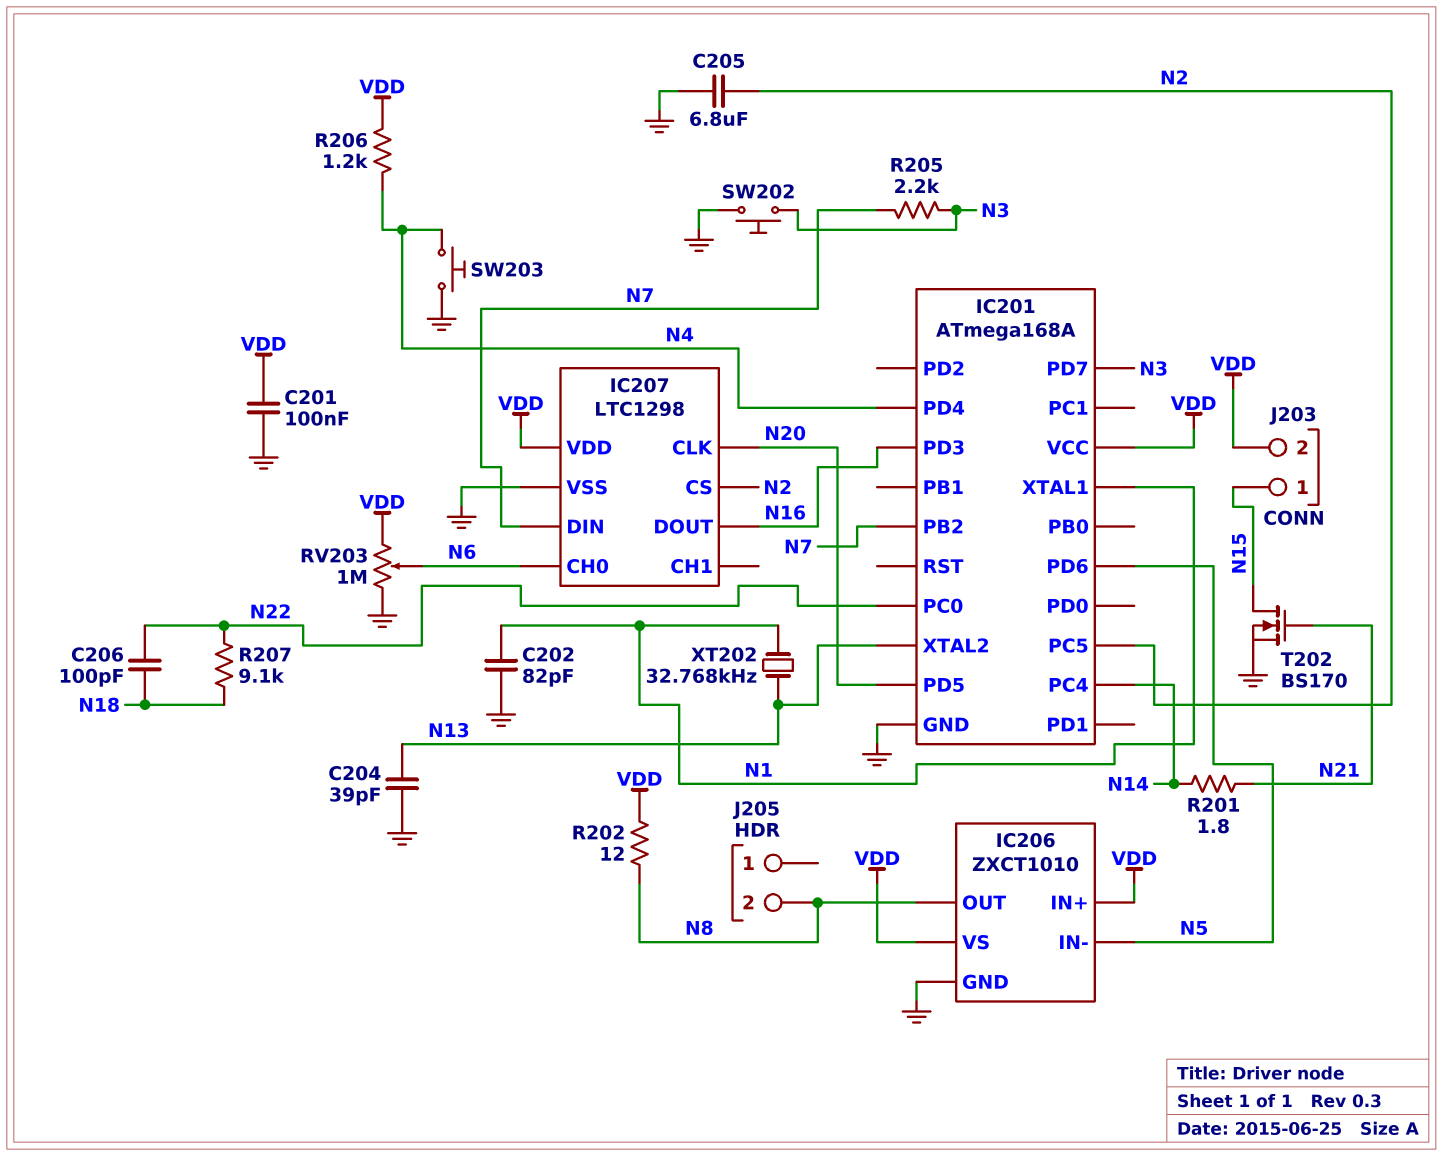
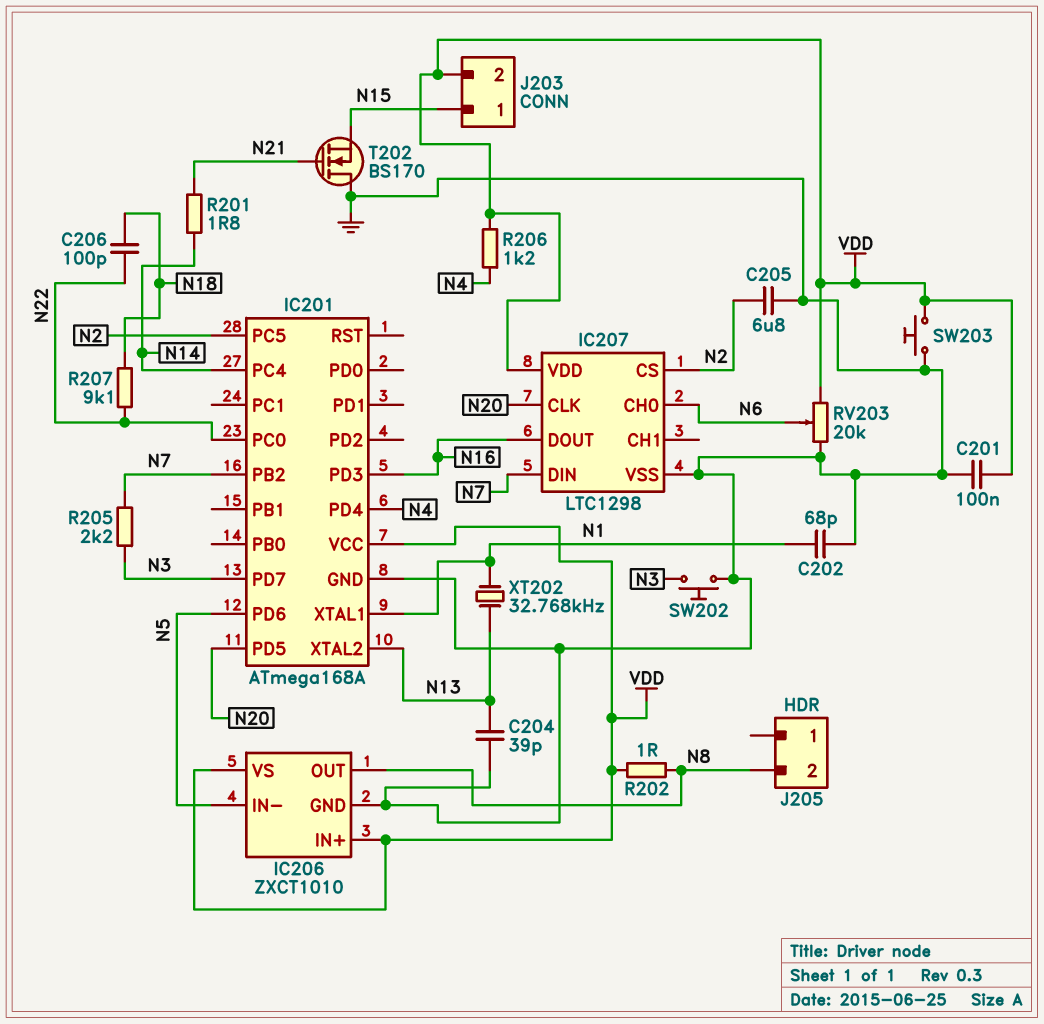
C202: 82pF (GND, N1) -> 68pF (GND, N1)
R202: 12 (N8, VDD) -> 1 (N8, VDD)
RV203: 1M (GND, VDD, wiper N6) -> 20k (GND, VDD, wiper N6)
SW203: button (GND, N4) -> button (GND, VDD)
T202: NMOS BS170 (G N21, D N15, S GND) -> NMOS BS170 (G N21, D GND, S N15)

